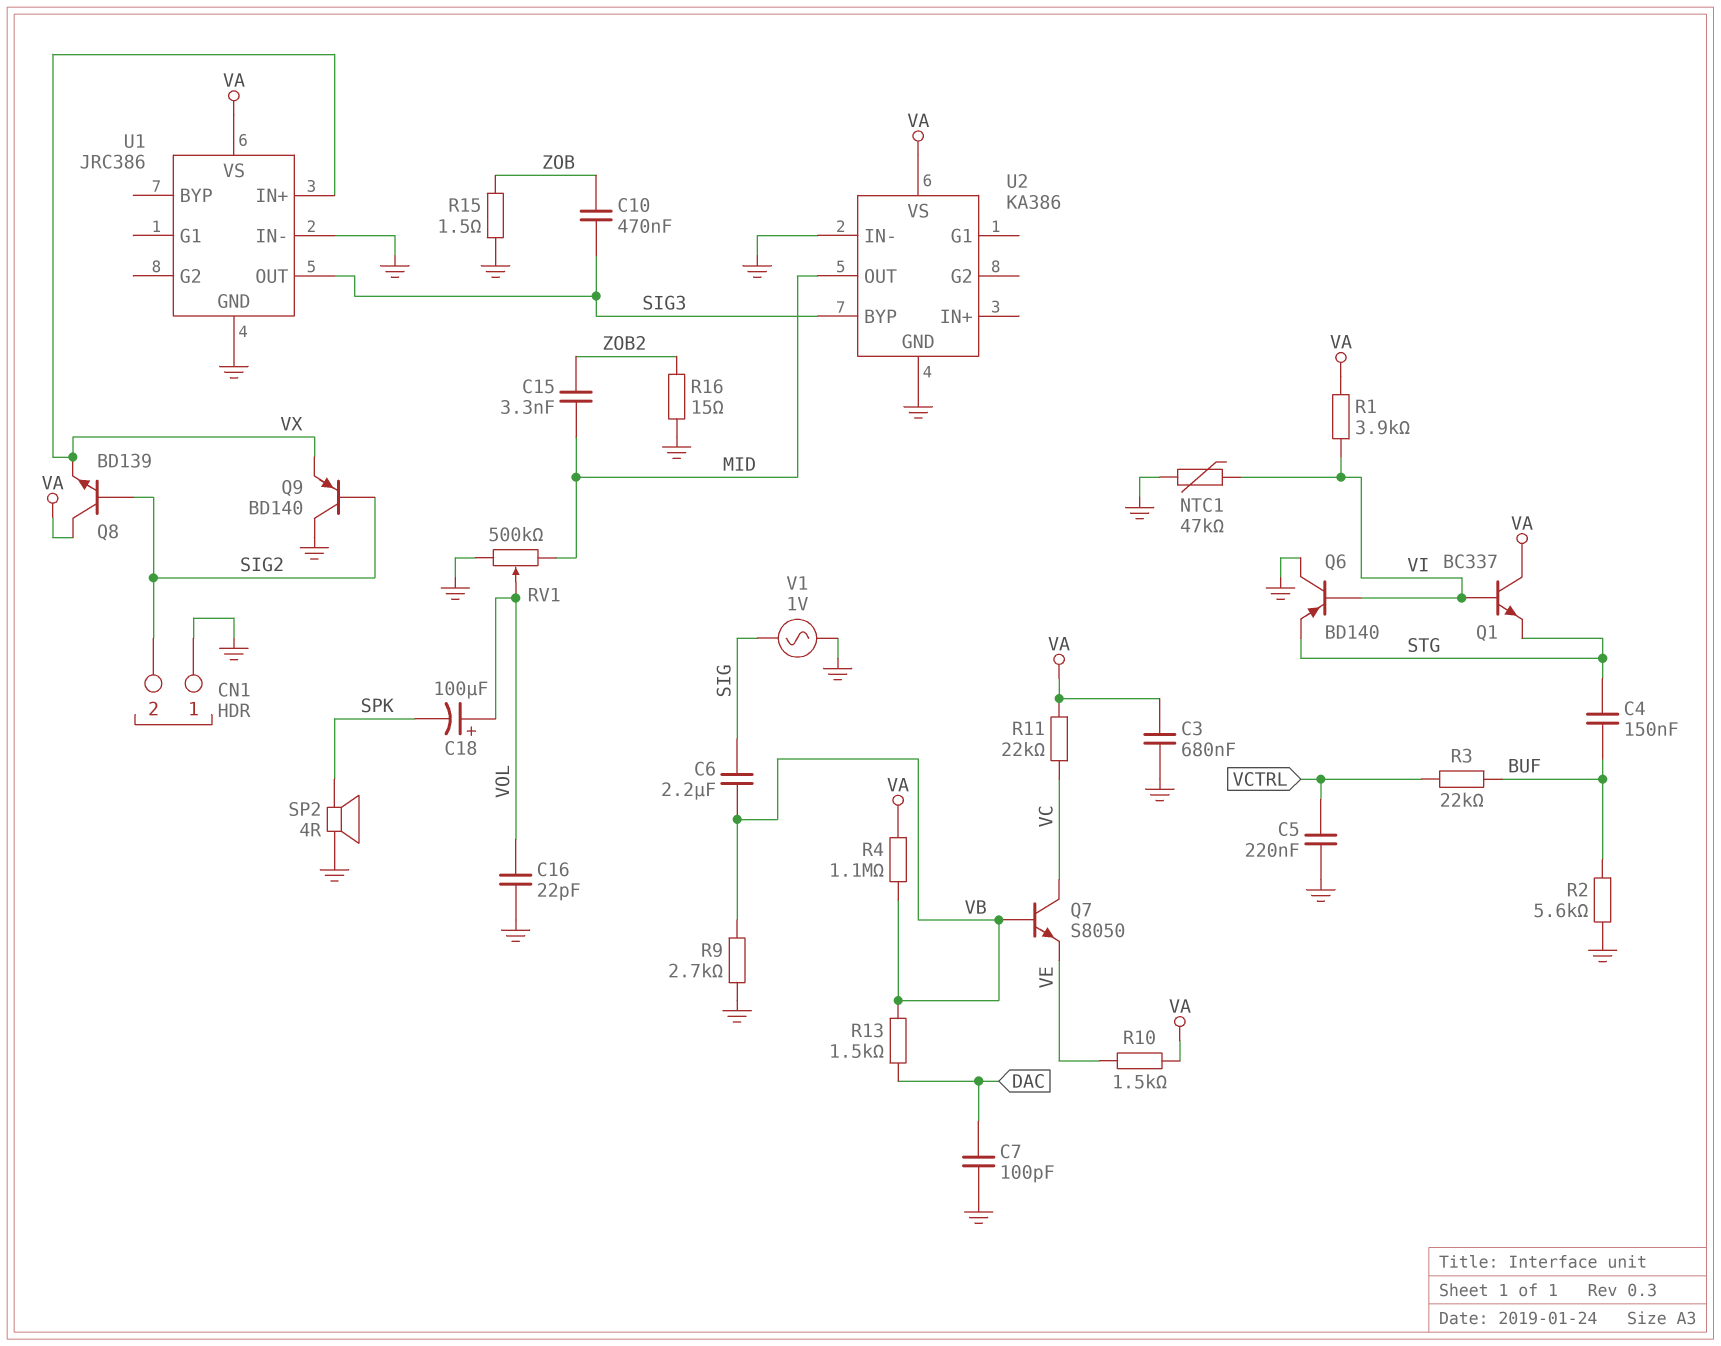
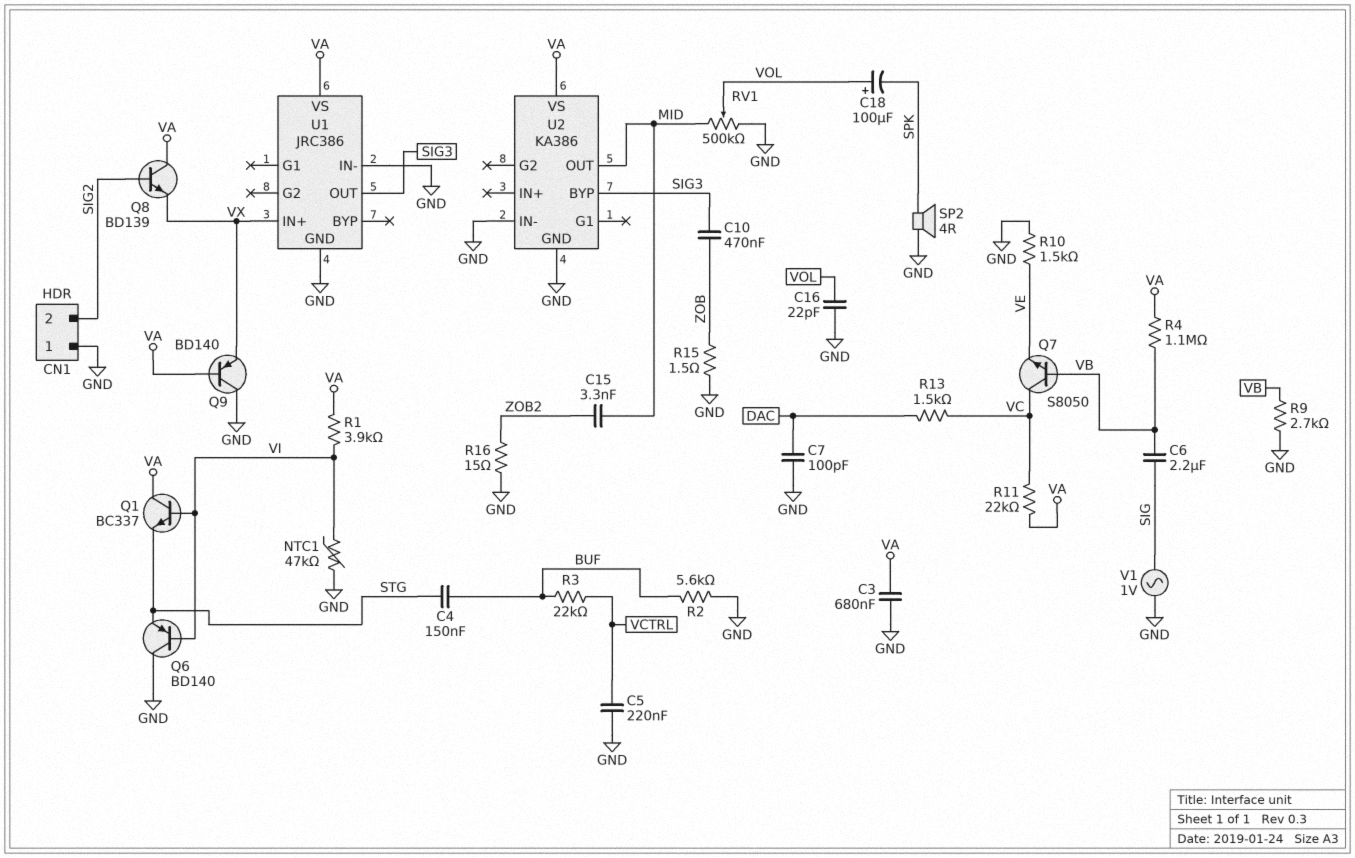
Q9: PNP BD140 (B SIG2, C GND, E VX) -> PNP BD140 (B VA, C GND, E VX)
R10: 1.5k (VA, VE) -> 1.5k (GND, VE)
R13: 1.5k (DAC, VB) -> 1.5k (DAC, VC)

